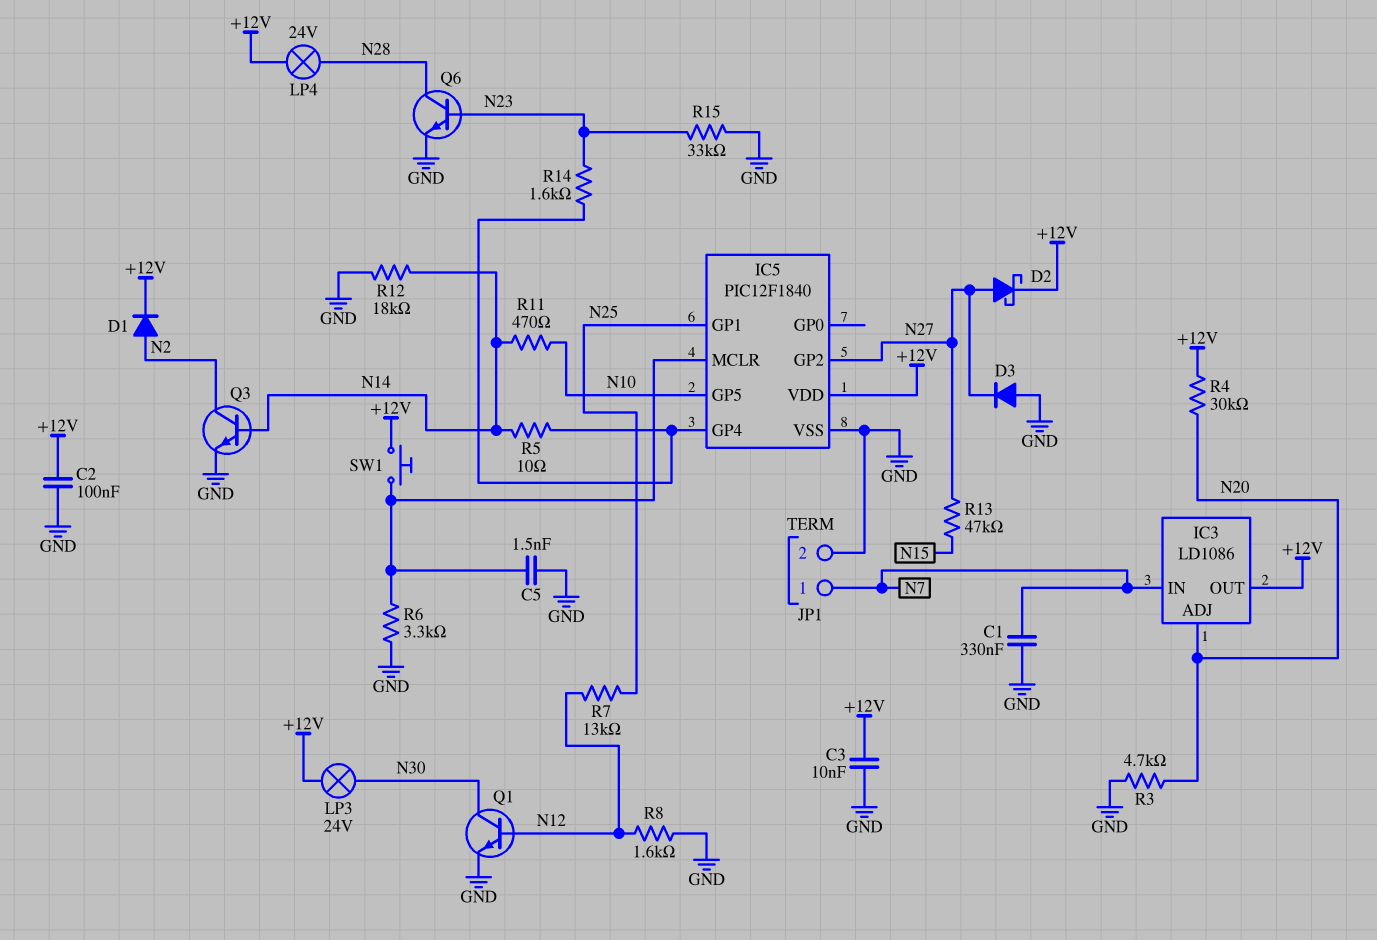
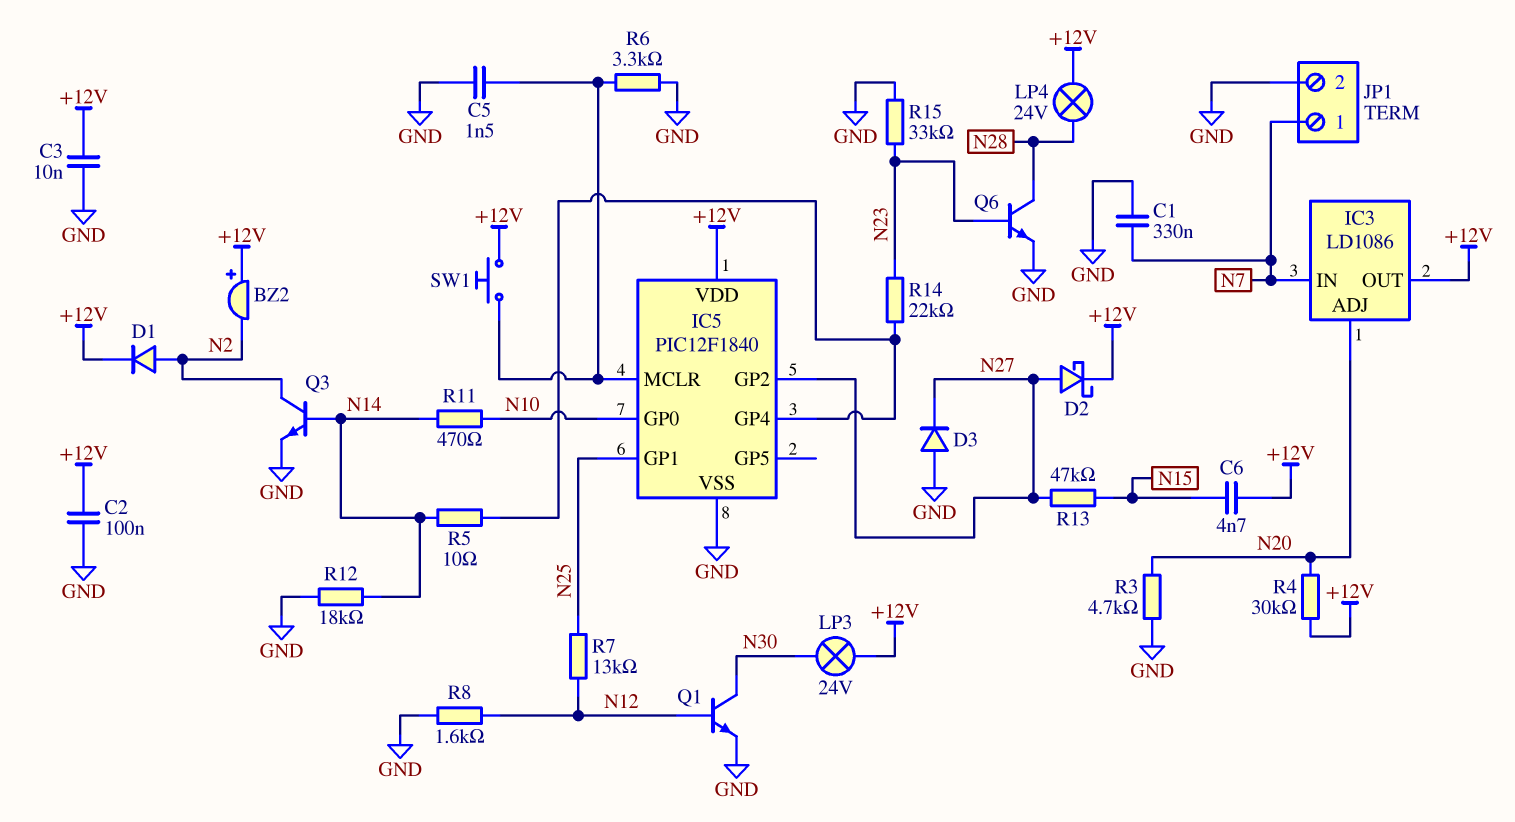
BZ2: none -> buzzer (plus +12V, minus N2)
C6: none -> 4.7nF (+12V, N15)
IC5 pin GP0: none -> N10
IC5 pin GP5: N10 -> none
R14: 1.6k (IC5/GP4, N23) -> 22k (IC5/GP4, N23)

